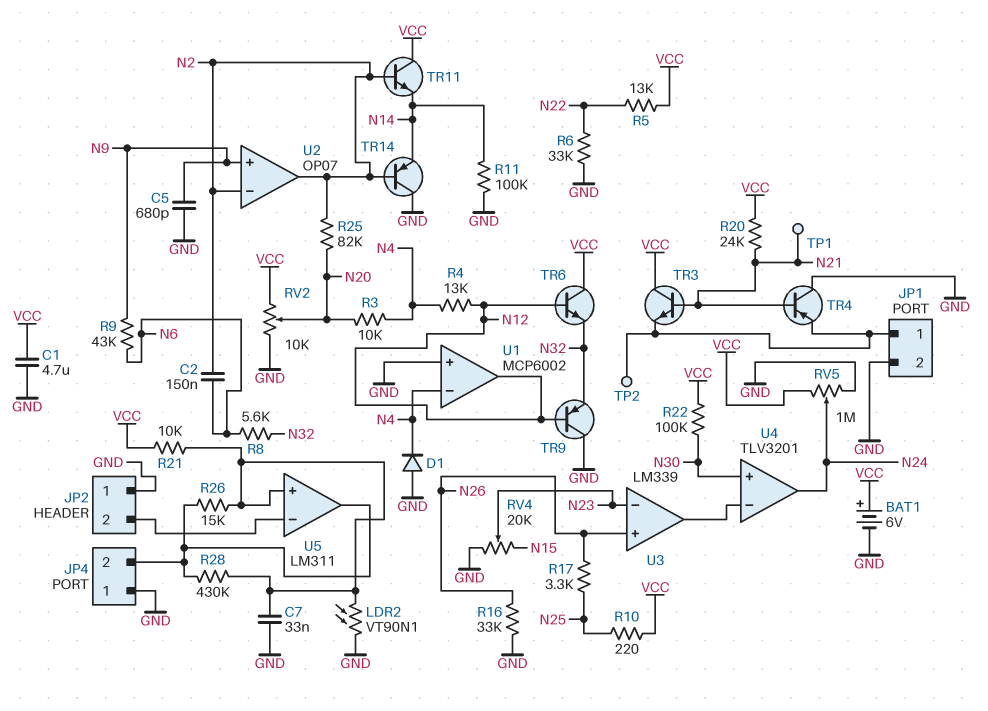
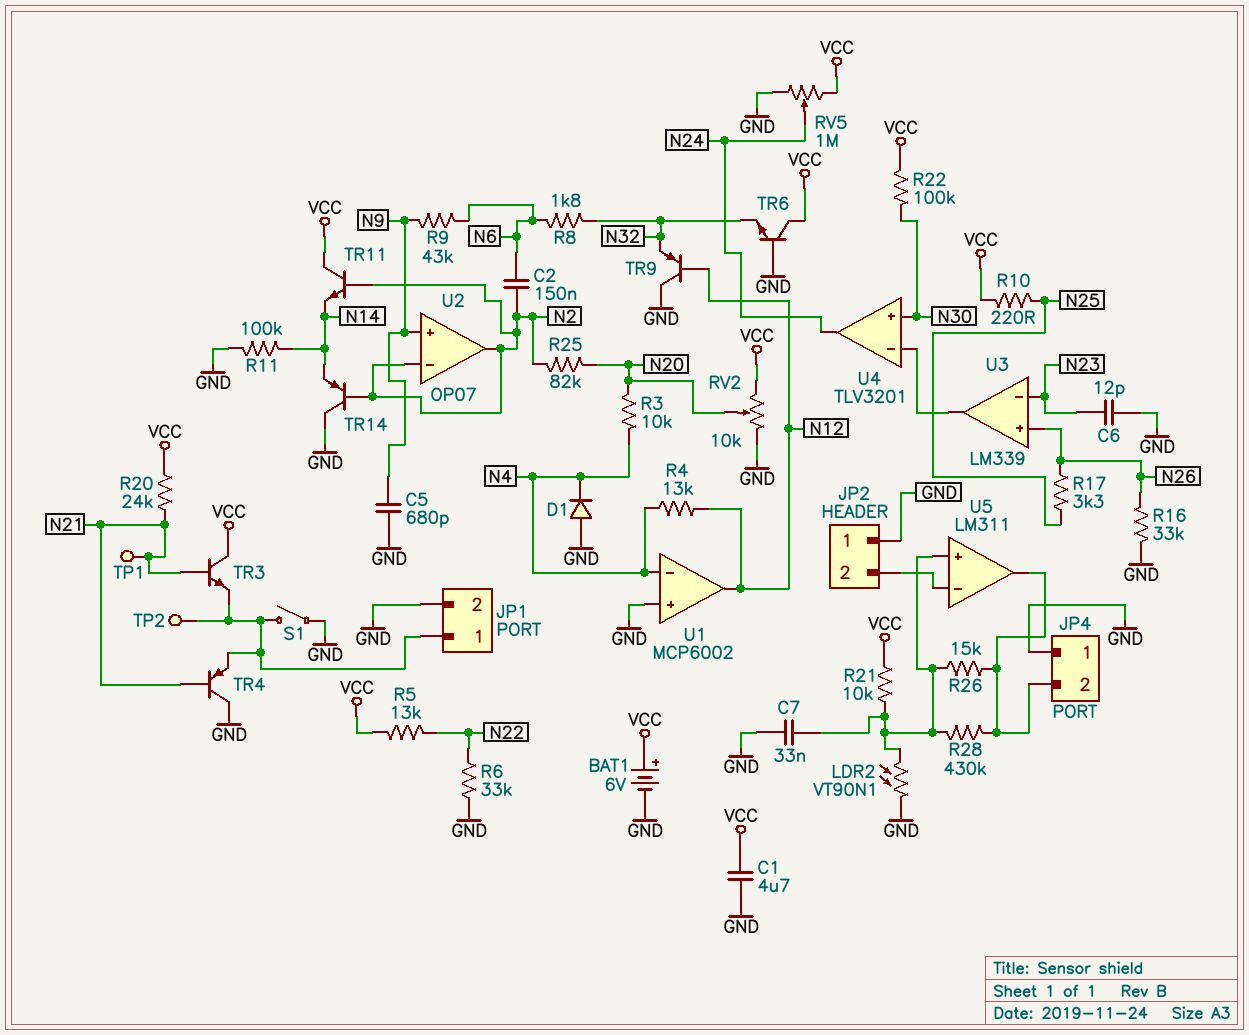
C6: none -> 12pF (GND, N23)
R8: 5.6k (N6, N32) -> 1.8k (N6, N32)
RV4: 20k (GND, N15, wiper N23) -> none
S1: none -> switch (GND, JP1/1)
TR6: NPN (B N12, C VCC, E N32) -> NPN (B GND, C VCC, E N32)

